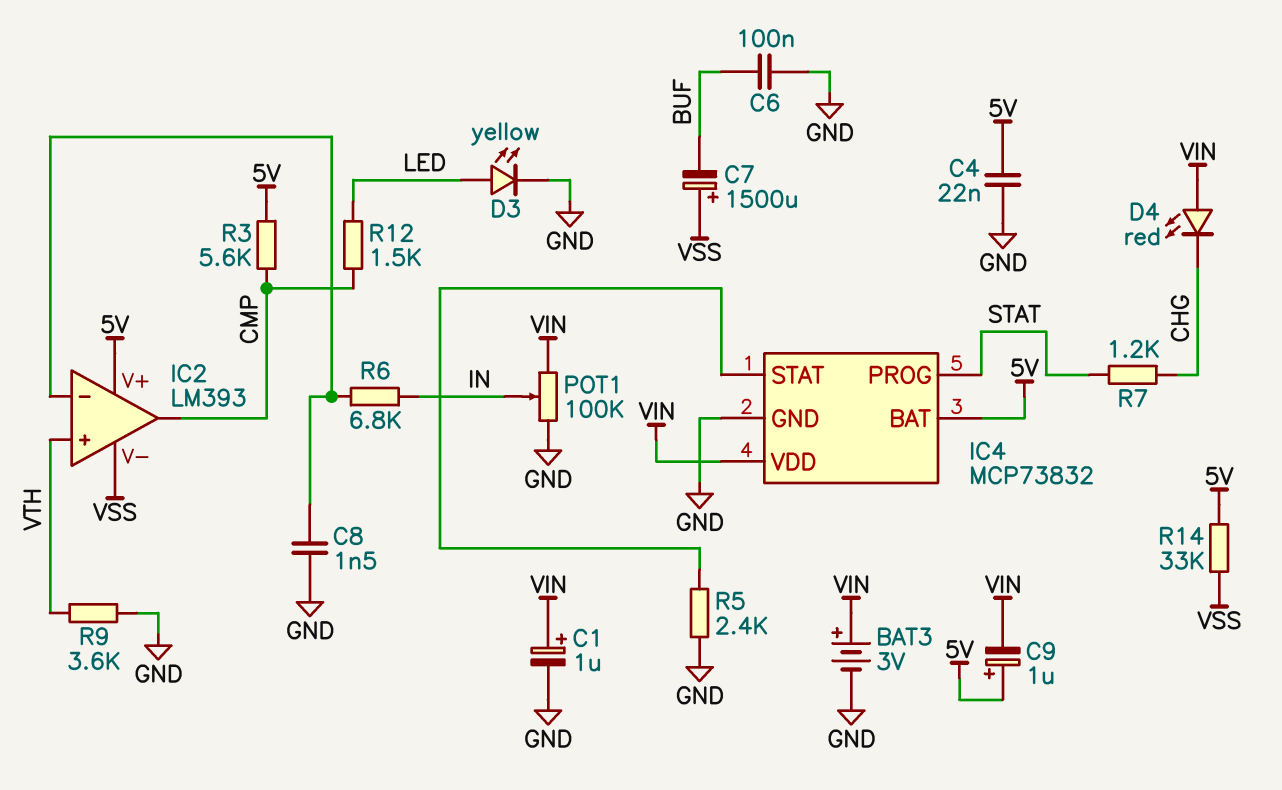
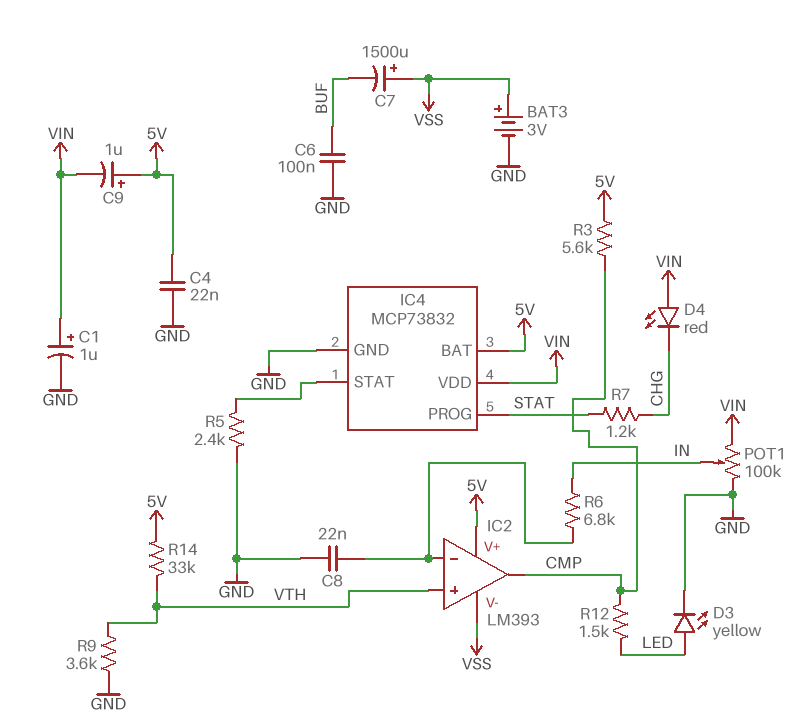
BAT3: 3V (plus VIN, minus GND) -> 3V (plus VSS, minus GND)
C8: 1.5nF (GND, IC2/in-) -> 22nF (GND, IC2/in-)
R14: 33k (5V, VSS) -> 33k (5V, VTH)

